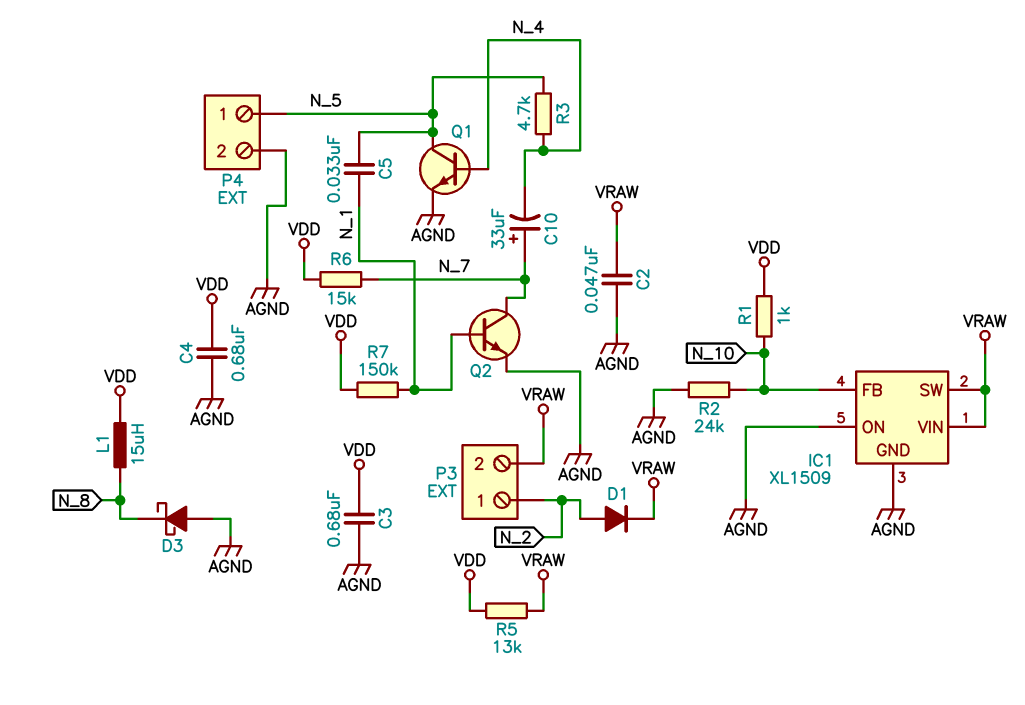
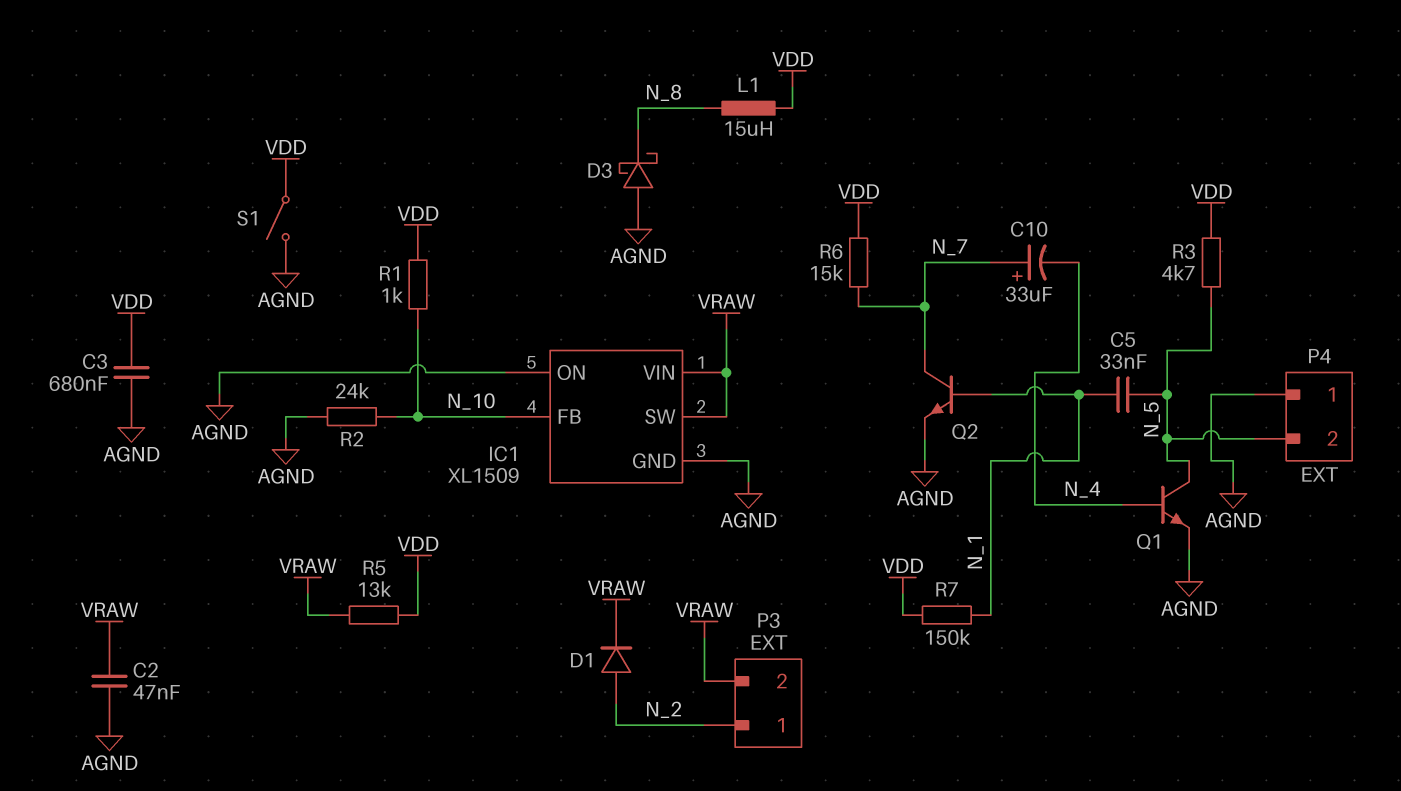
C4: 680nF (AGND, VDD) -> none
P4 pin 1: N_5 -> AGND
P4 pin 2: AGND -> N_5
R3: 4.7k (N_4, N_5) -> 4.7k (N_5, VDD)
S1: none -> switch (AGND, VDD)

